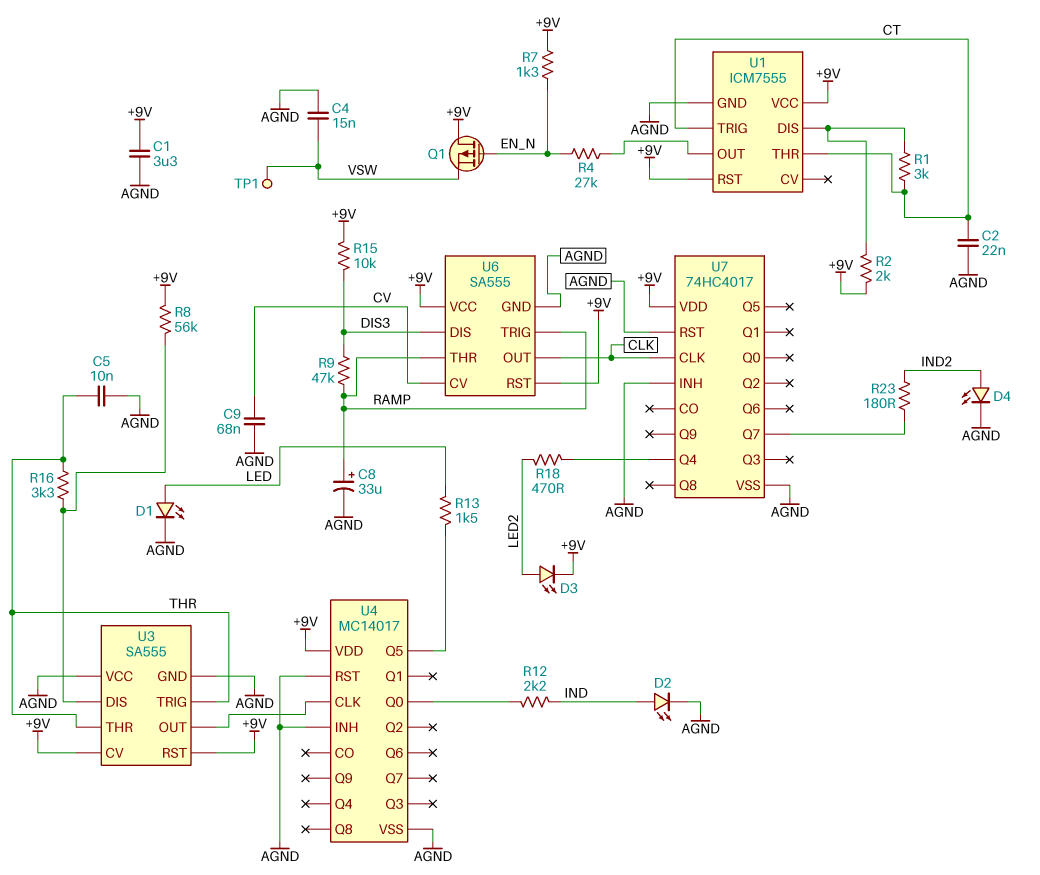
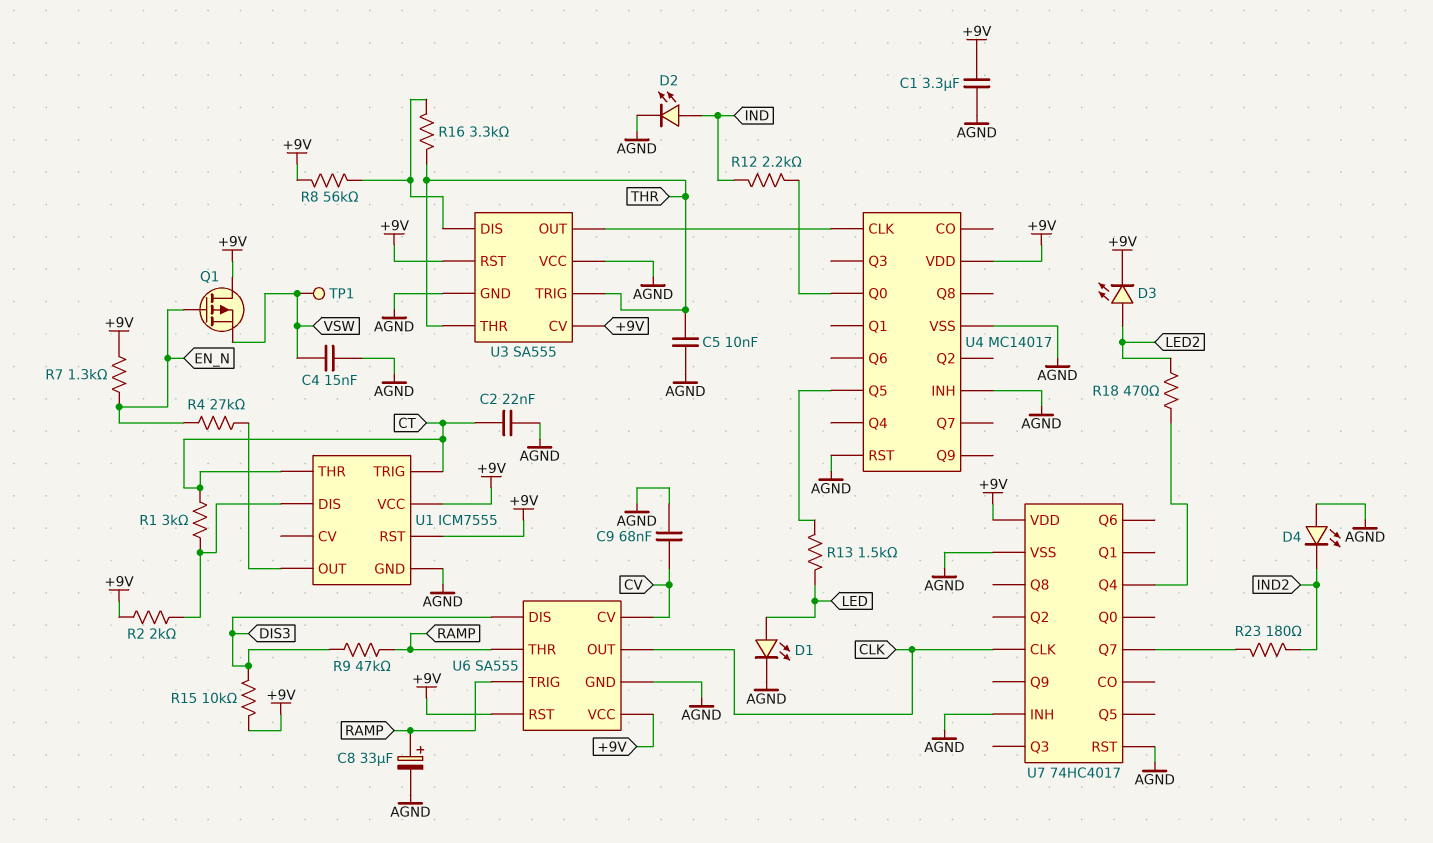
D4: LED (A IND2, K AGND) -> LED (A AGND, K IND2)

